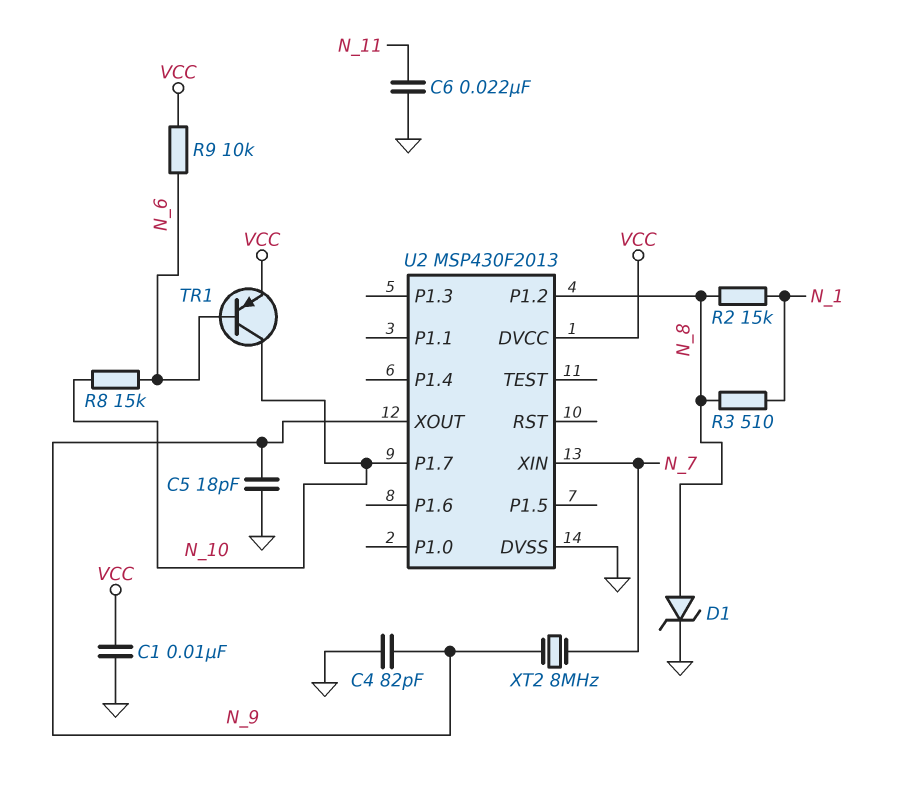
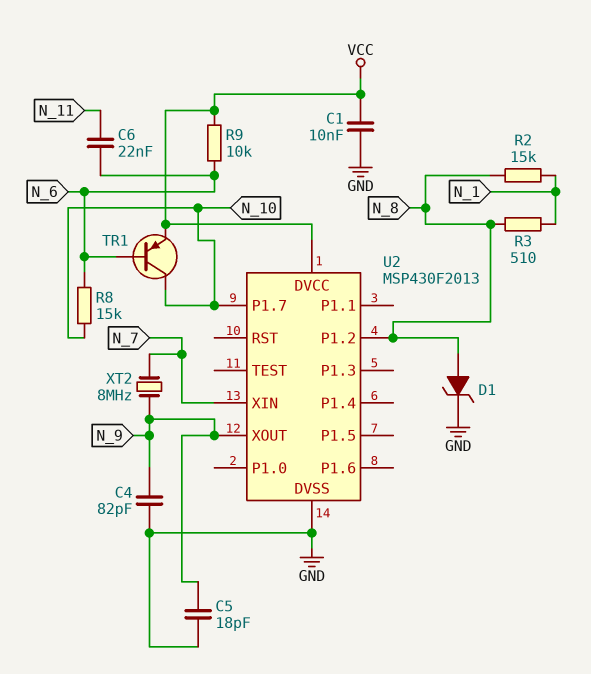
C6: 22nF (GND, N_11) -> 22nF (N_6, N_11)

